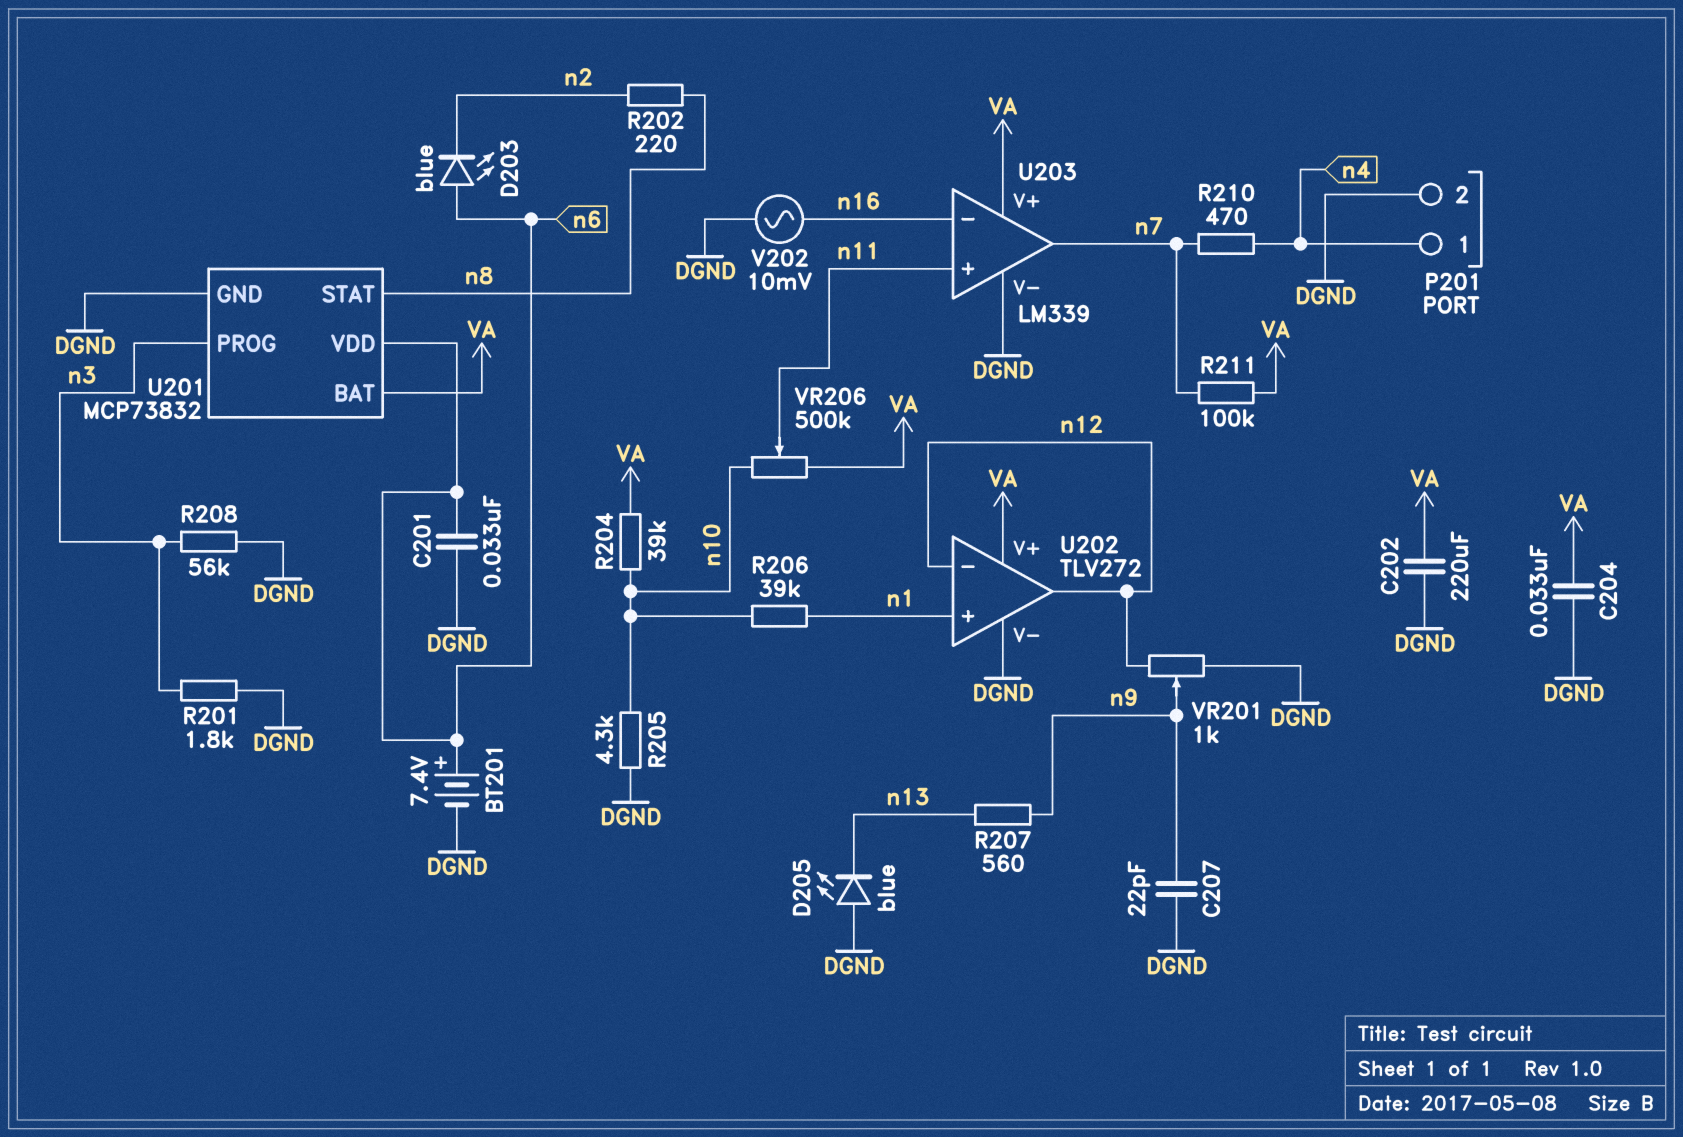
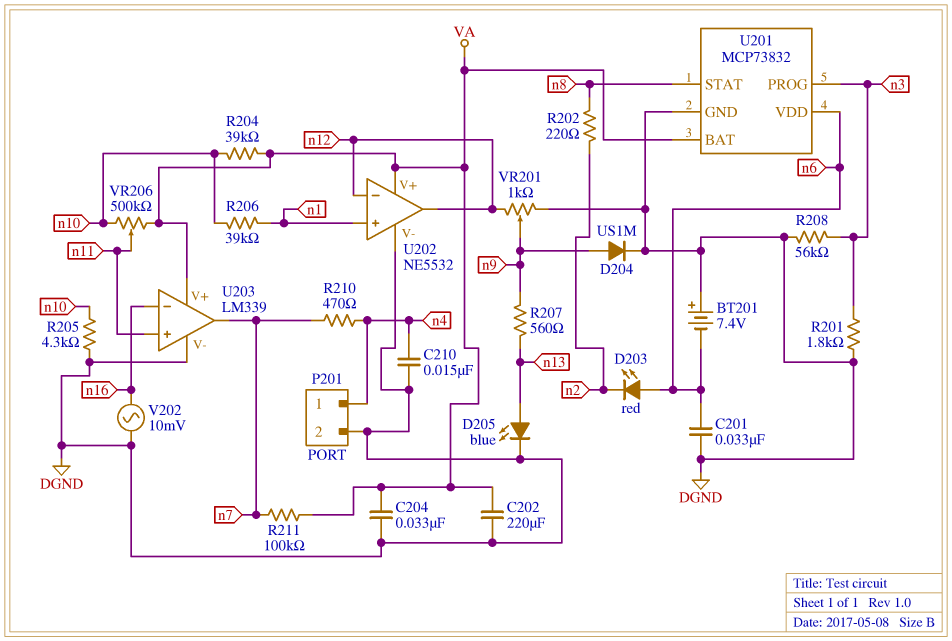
BT201: 7.4V (plus n6, minus DGND) -> 7.4V (plus DGND, minus n6)
C207: 22pF (DGND, n9) -> none
C210: none -> 15nF (DGND, n4)
D203: LED blue (A n6, K n2) -> LED red (A n6, K n2)
D204: none -> diode US1M (A n9, K DGND)
D205: LED blue (A DGND, K n13) -> LED blue (A n13, K DGND)
U202: TLV272 -> NE5532

